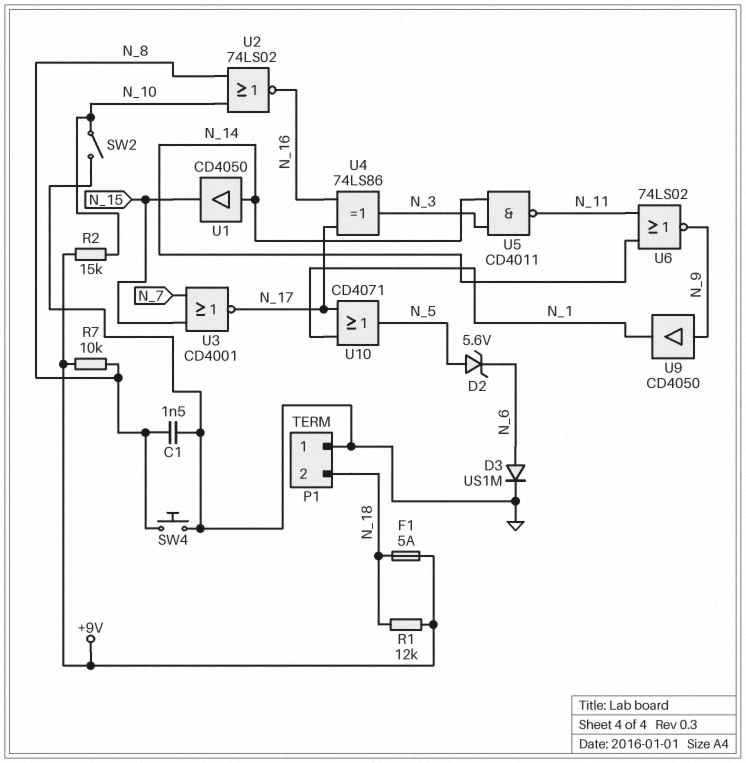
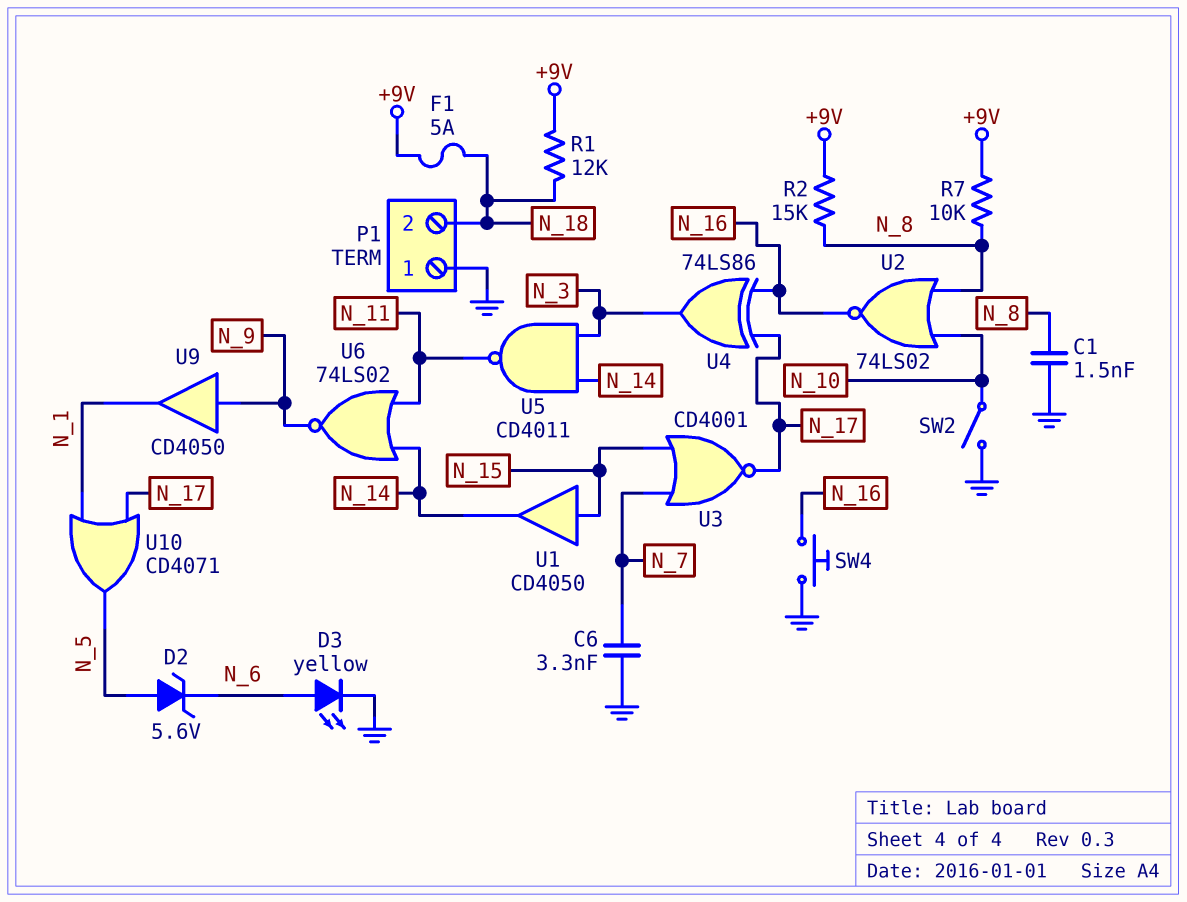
C6: none -> 3.3nF (GND, N_7)
D3: diode US1M (A N_6, K GND) -> LED yellow (A N_6, K GND)
R2: 15k (+9V, N_10) -> 15k (+9V, N_8)
SW4: button (GND, N_8) -> button (GND, N_16)
U1: buffer CD4050 (in N_14, out N_15) -> buffer CD4050 (in N_15, out N_14)

